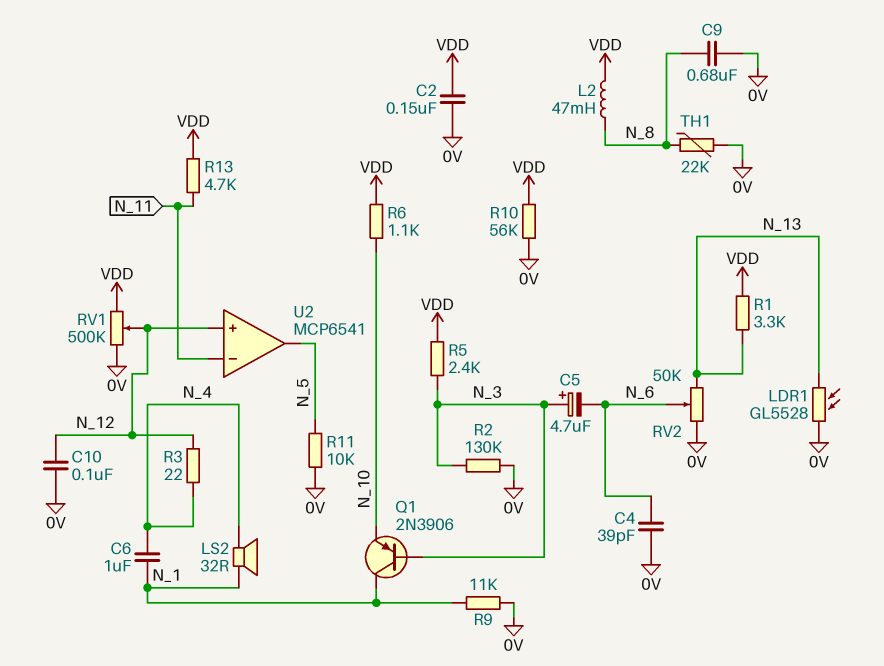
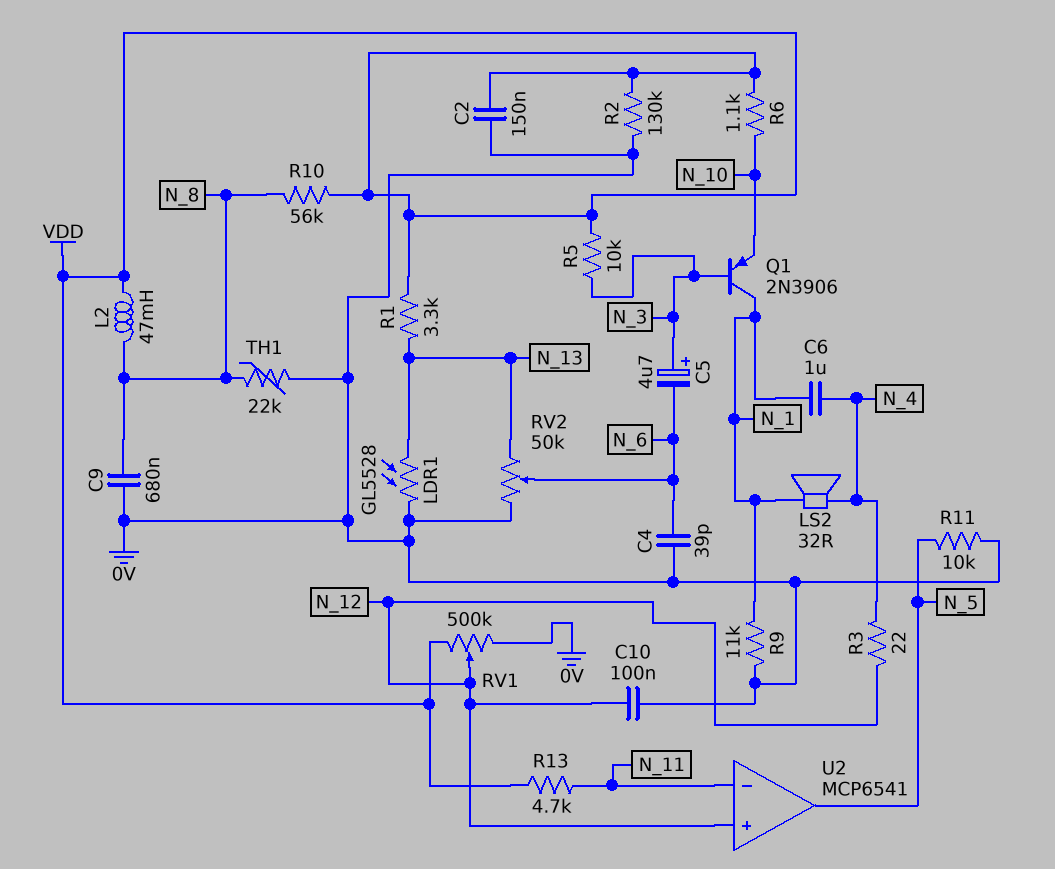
R2: 130k (0V, N_3) -> 130k (0V, VDD)
R5: 2.4k (N_3, VDD) -> 10k (N_3, VDD)
R10: 56k (0V, VDD) -> 56k (N_8, VDD)

